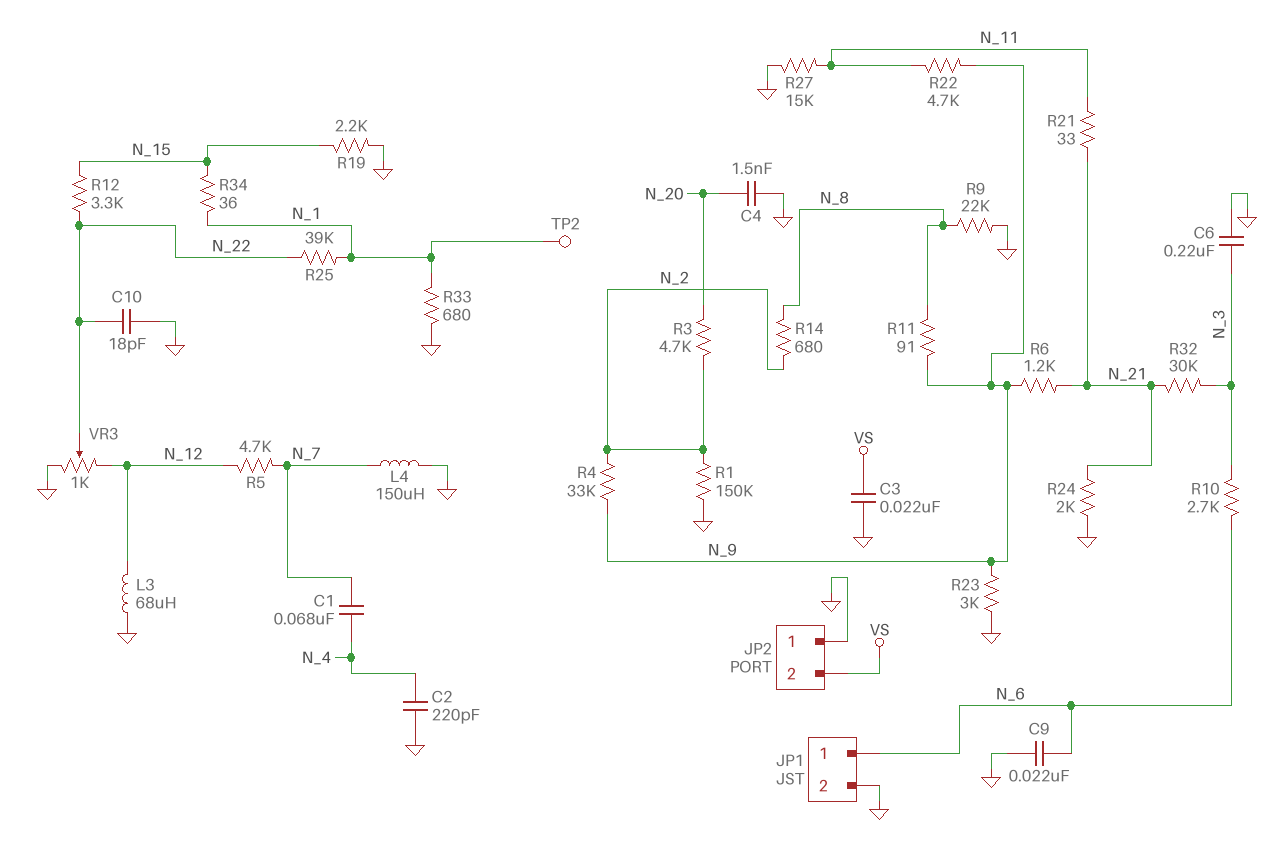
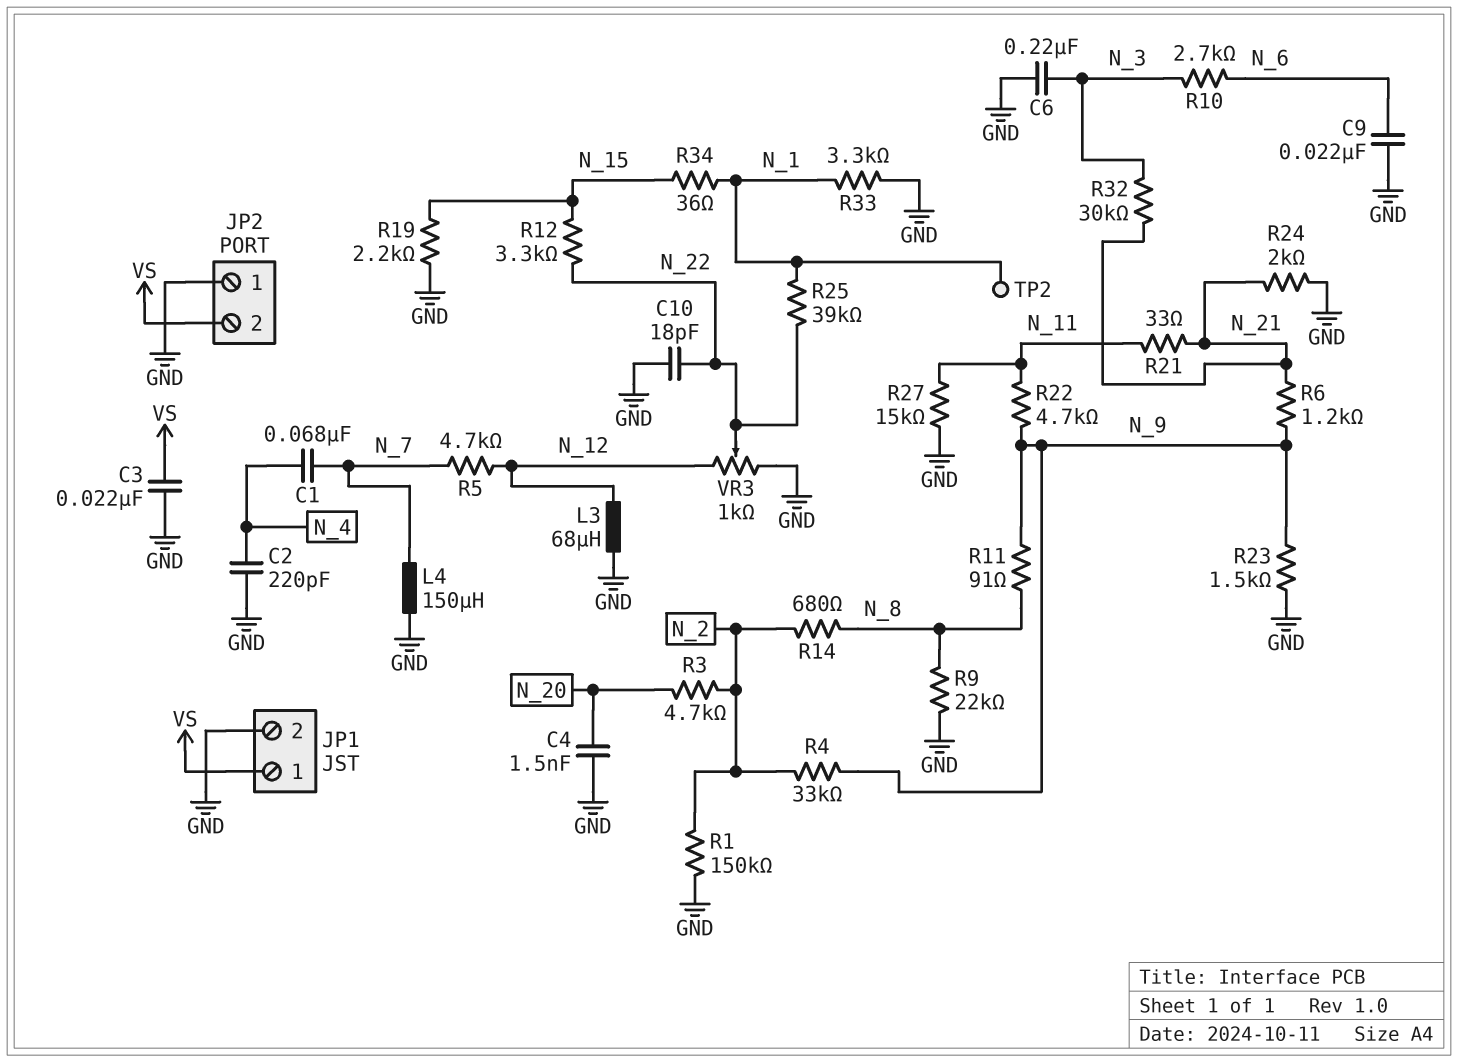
JP1 pin 1: N_6 -> VS
R23: 3k (GND, N_9) -> 1.5k (GND, N_9)
R33: 680 (GND, N_1) -> 3.3k (GND, N_1)

